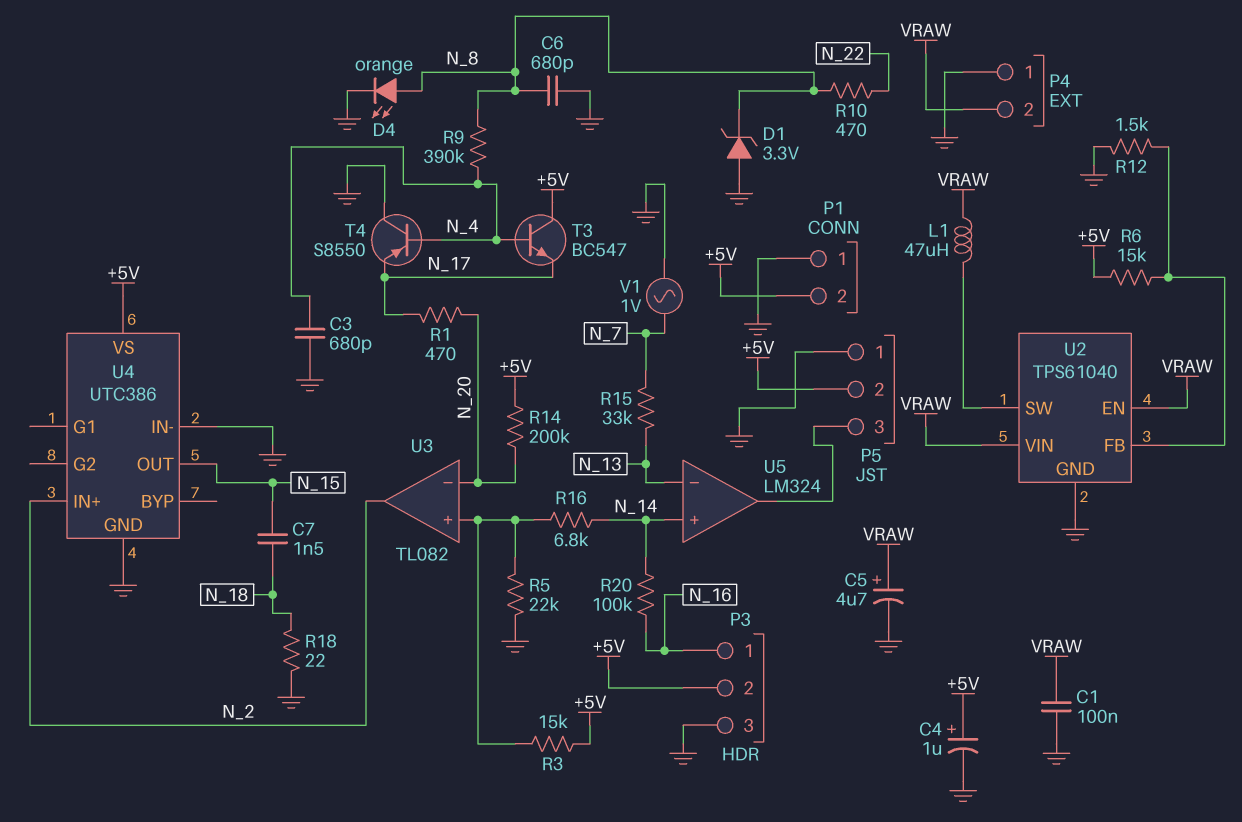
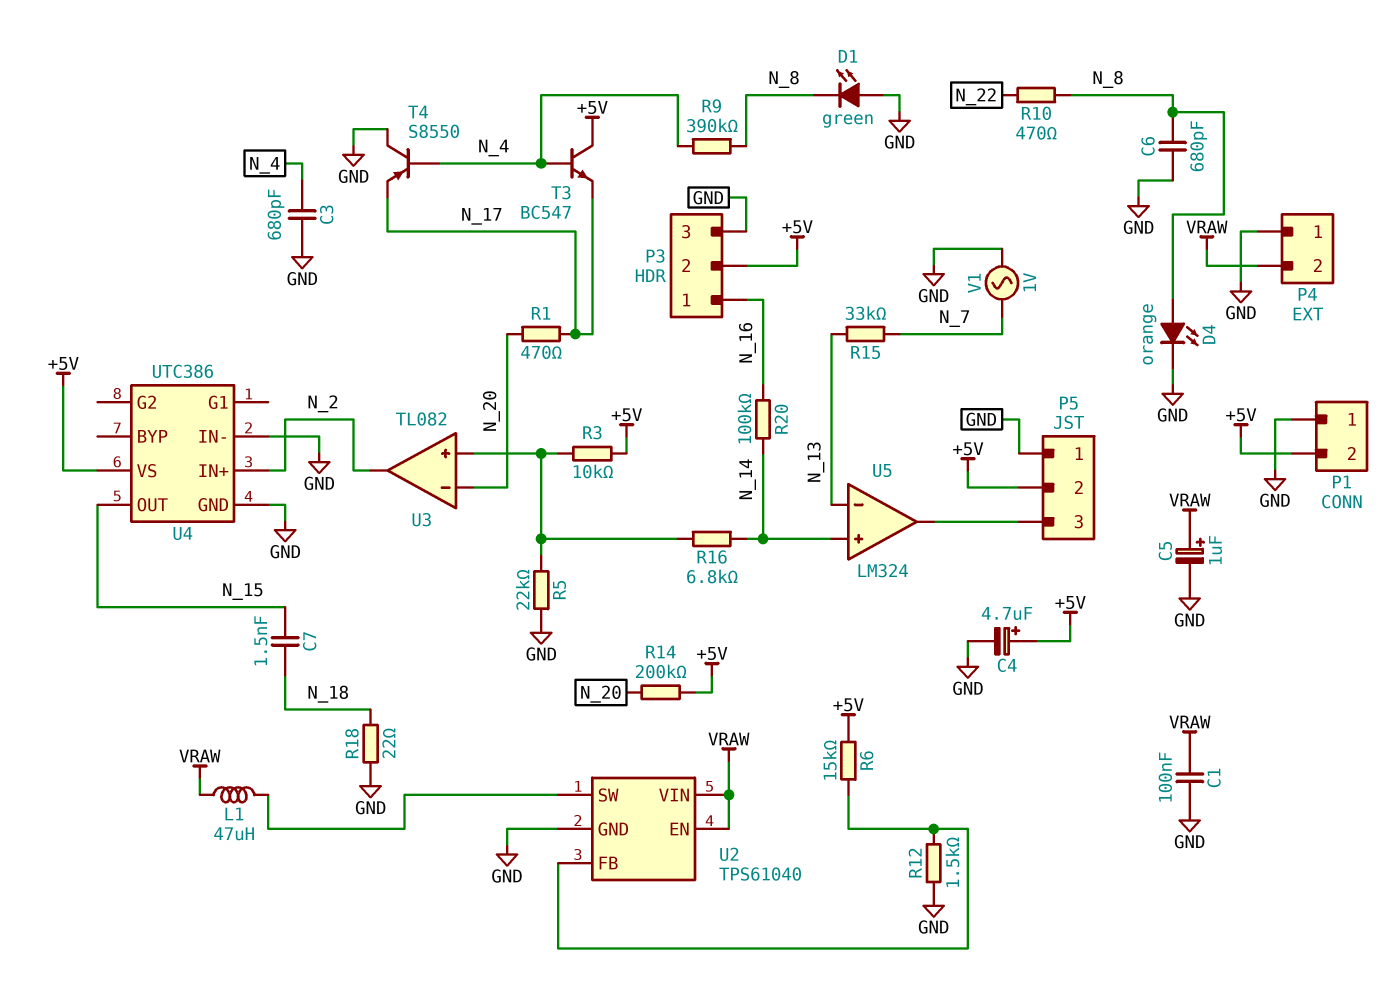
C4: 1uF (plus +5V, minus GND) -> 4.7uF (plus +5V, minus GND)
C5: 4.7uF (plus VRAW, minus GND) -> 1uF (plus VRAW, minus GND)
D1: zener 3.3V (A GND, K N_8) -> LED green (A GND, K N_8)
R3: 15k (+5V, U3/in+) -> 10k (+5V, U3/in+)

